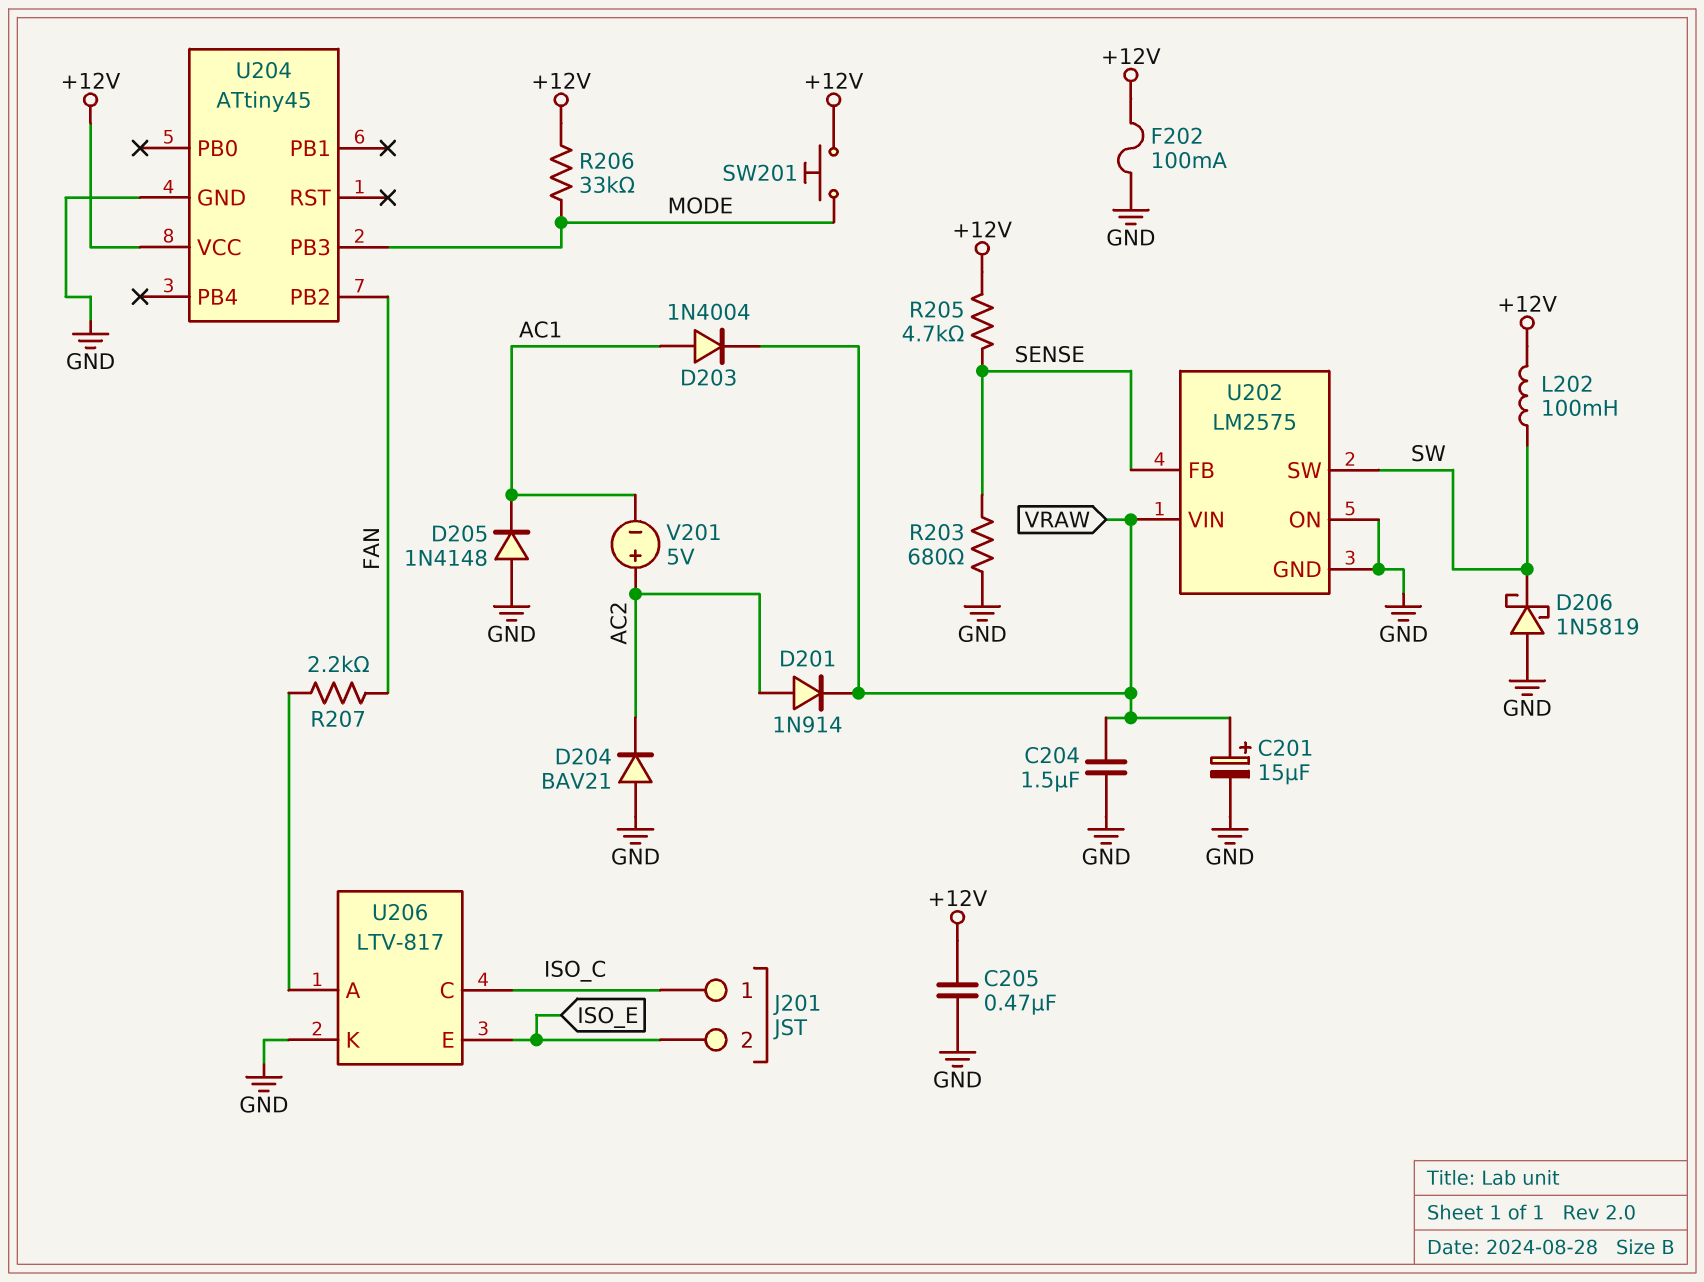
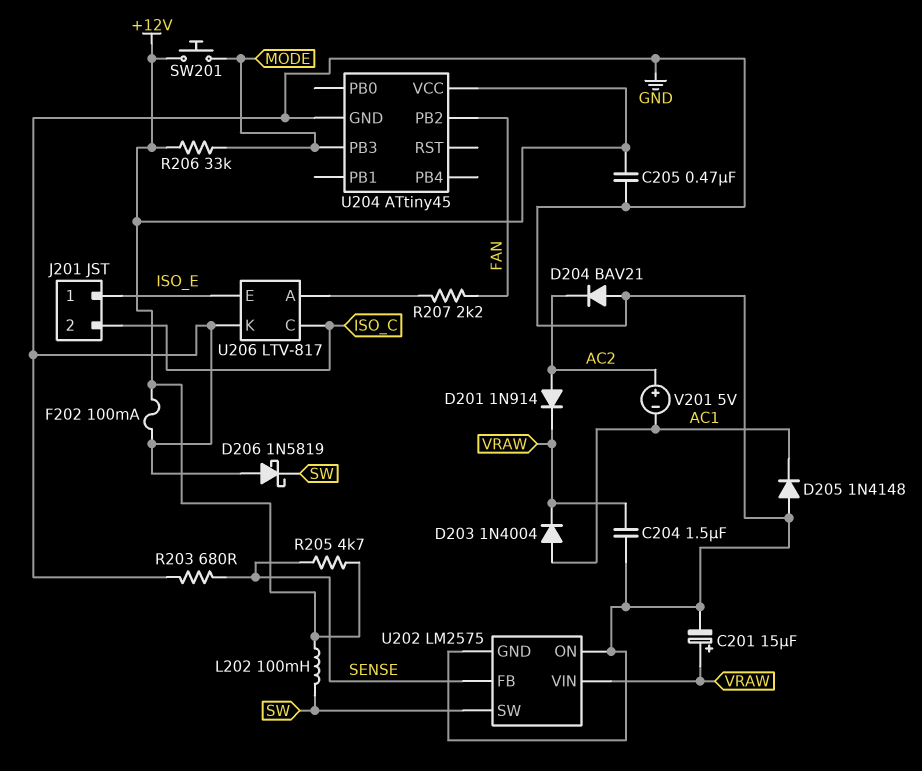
J201 pin 1: ISO_C -> ISO_E
J201 pin 2: ISO_E -> ISO_C

